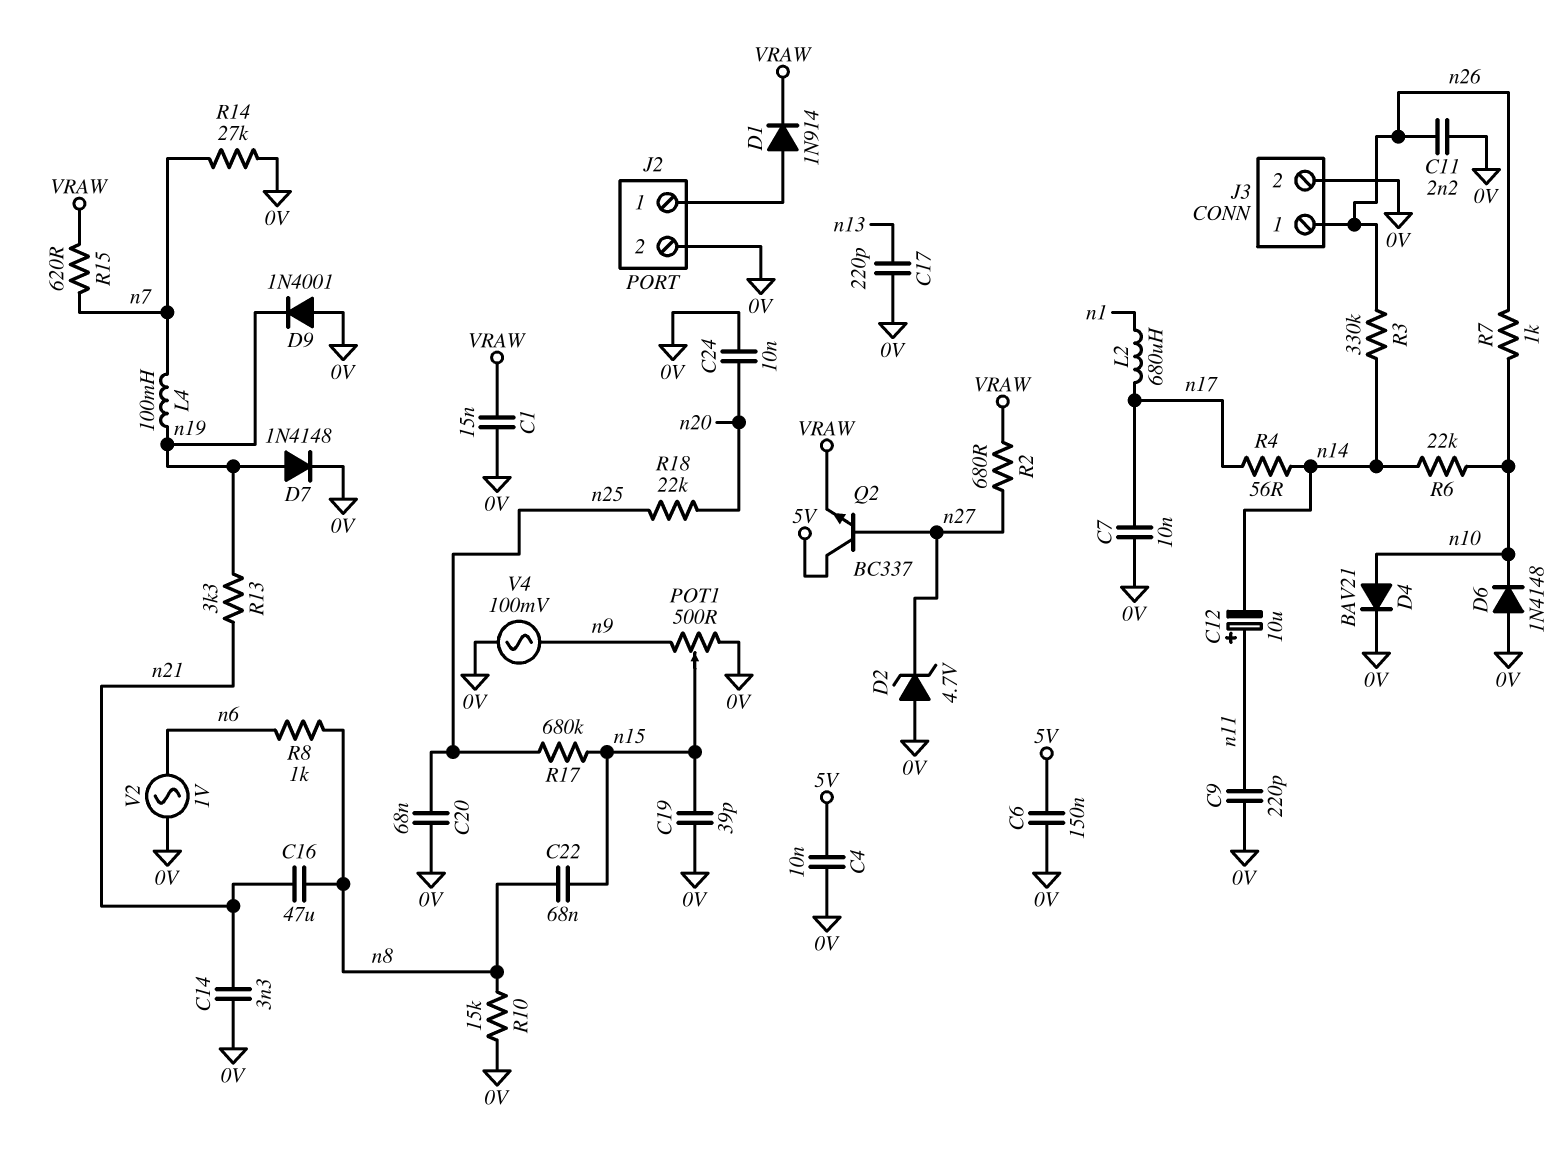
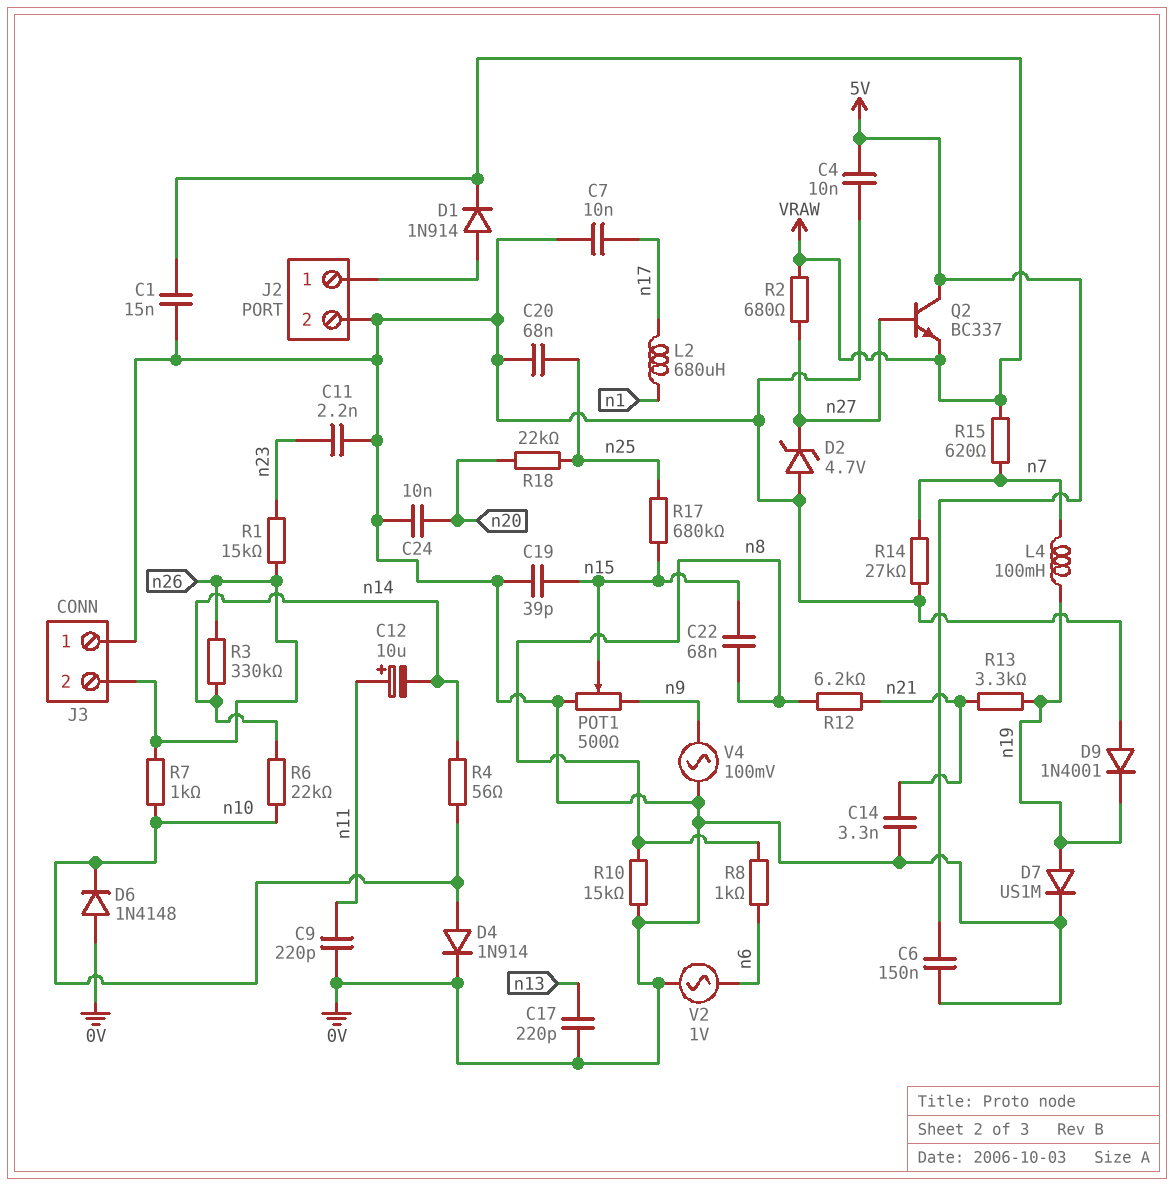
C11: 2.2nF (0V, n26) -> 2.2nF (0V, n23)
C16: 47uF (n8, n21) -> none
D4: diode BAV21 (A n10, K 0V) -> diode 1N914 (A n10, K 0V)
D7: diode 1N4148 (A n19, K 0V) -> diode US1M (A n19, K 0V)
J3 pin 1: n26 -> 0V
J3 pin 2: 0V -> n26
R1: none -> 15k (n23, n26)
R4: 56 (n14, n17) -> 56 (n10, n14)
R12: none -> 6.2k (n8, n21)

